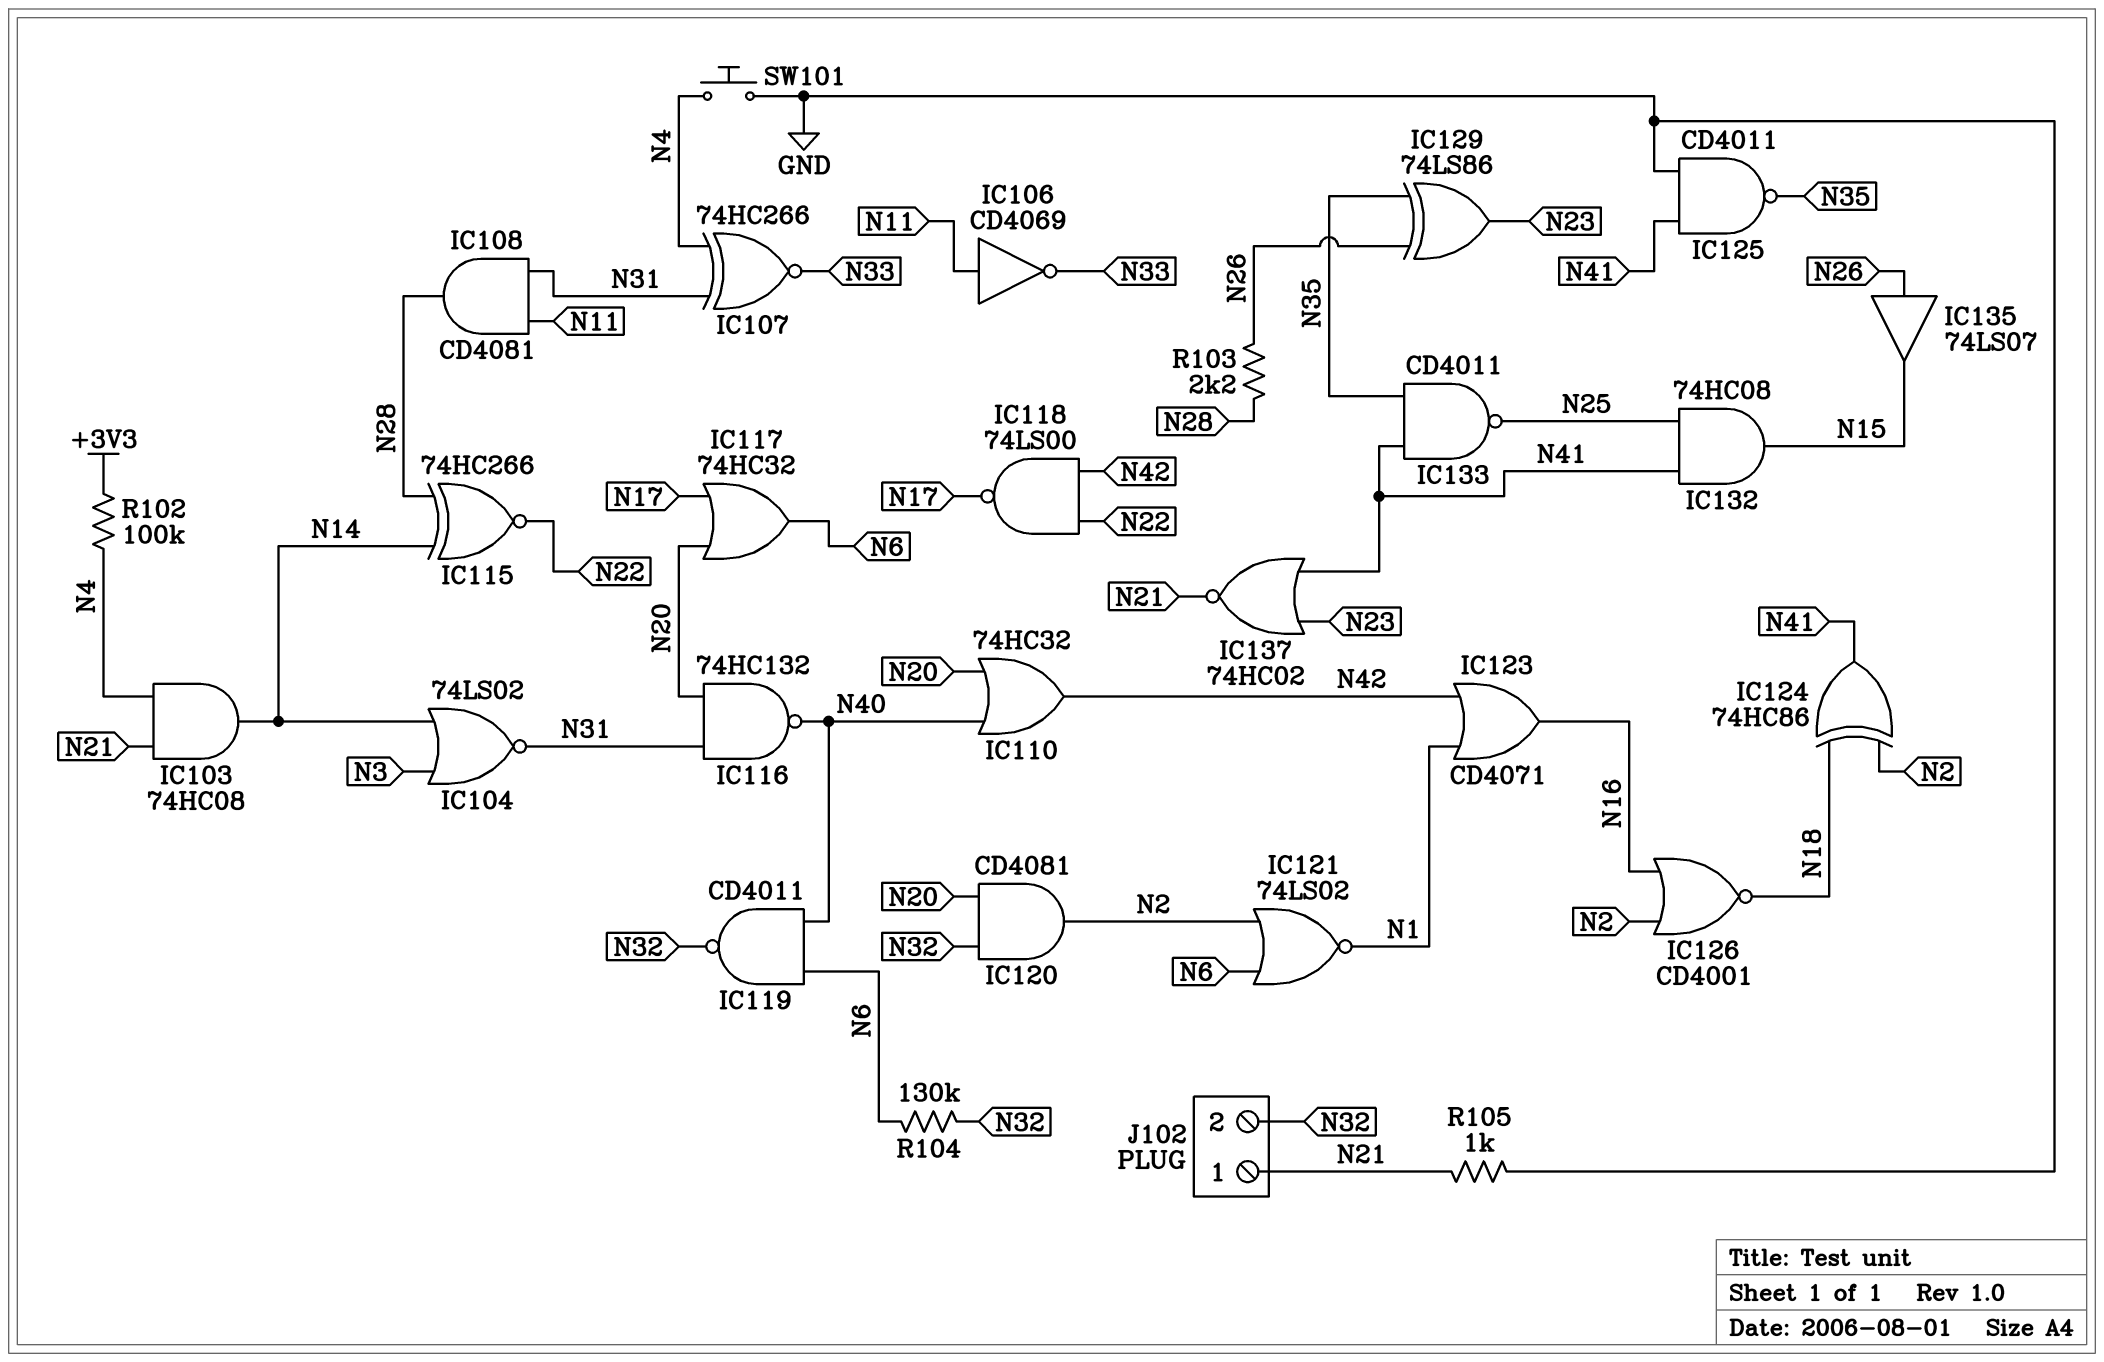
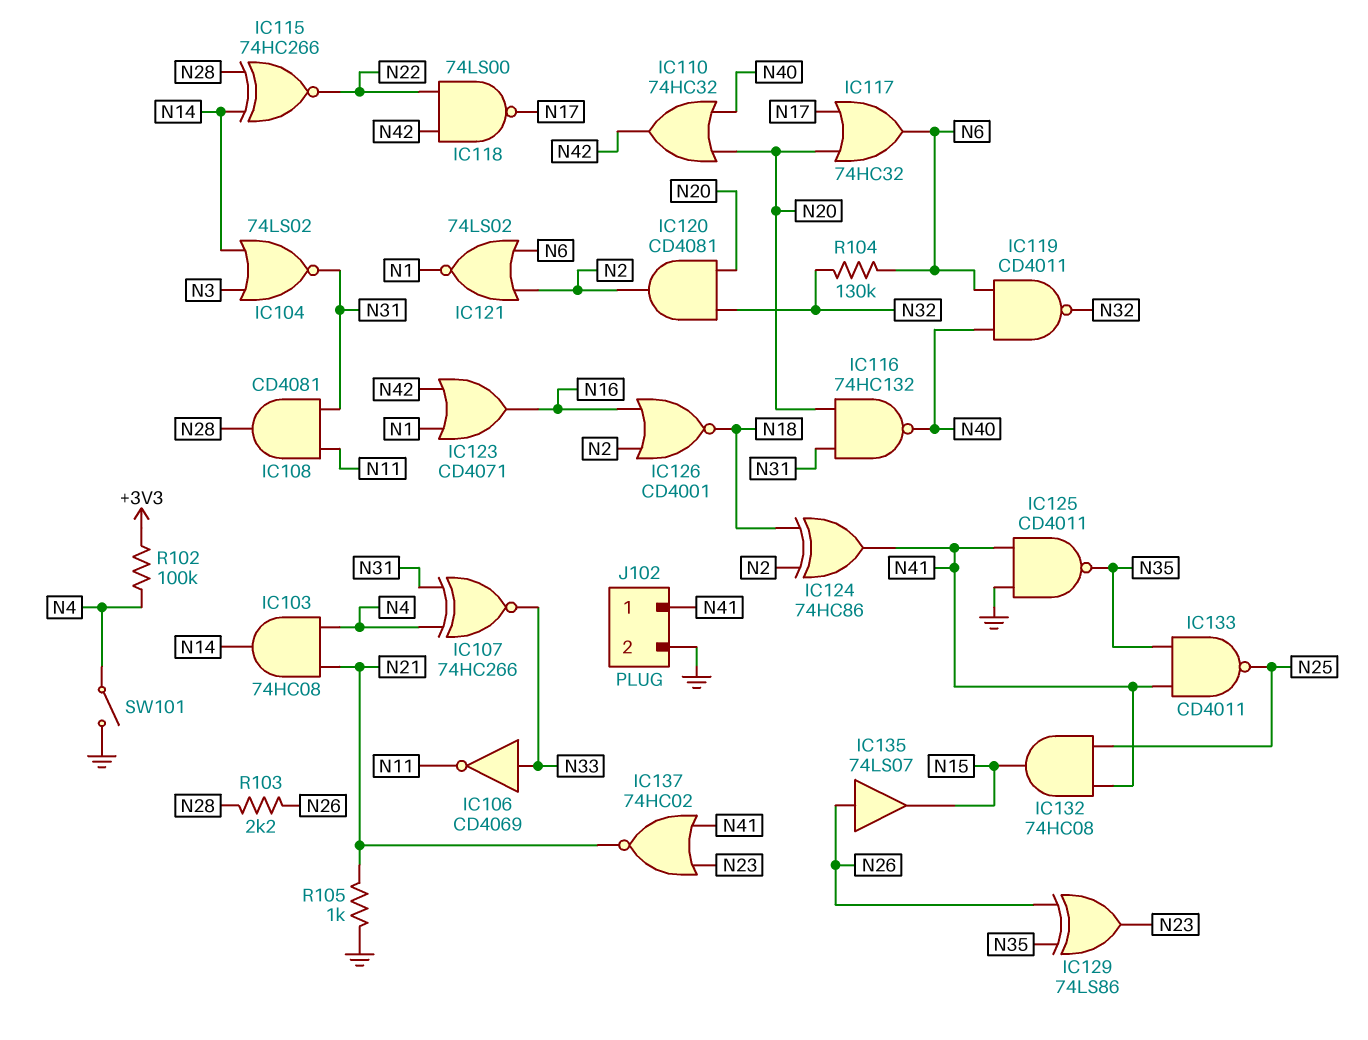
IC106: NOT CD4069 (in N11, out N33) -> NOT CD4069 (in N33, out N11)
J102 pin 1: N21 -> N41
J102 pin 2: N32 -> GND
SW101: button (GND, N4) -> switch (GND, N4)

